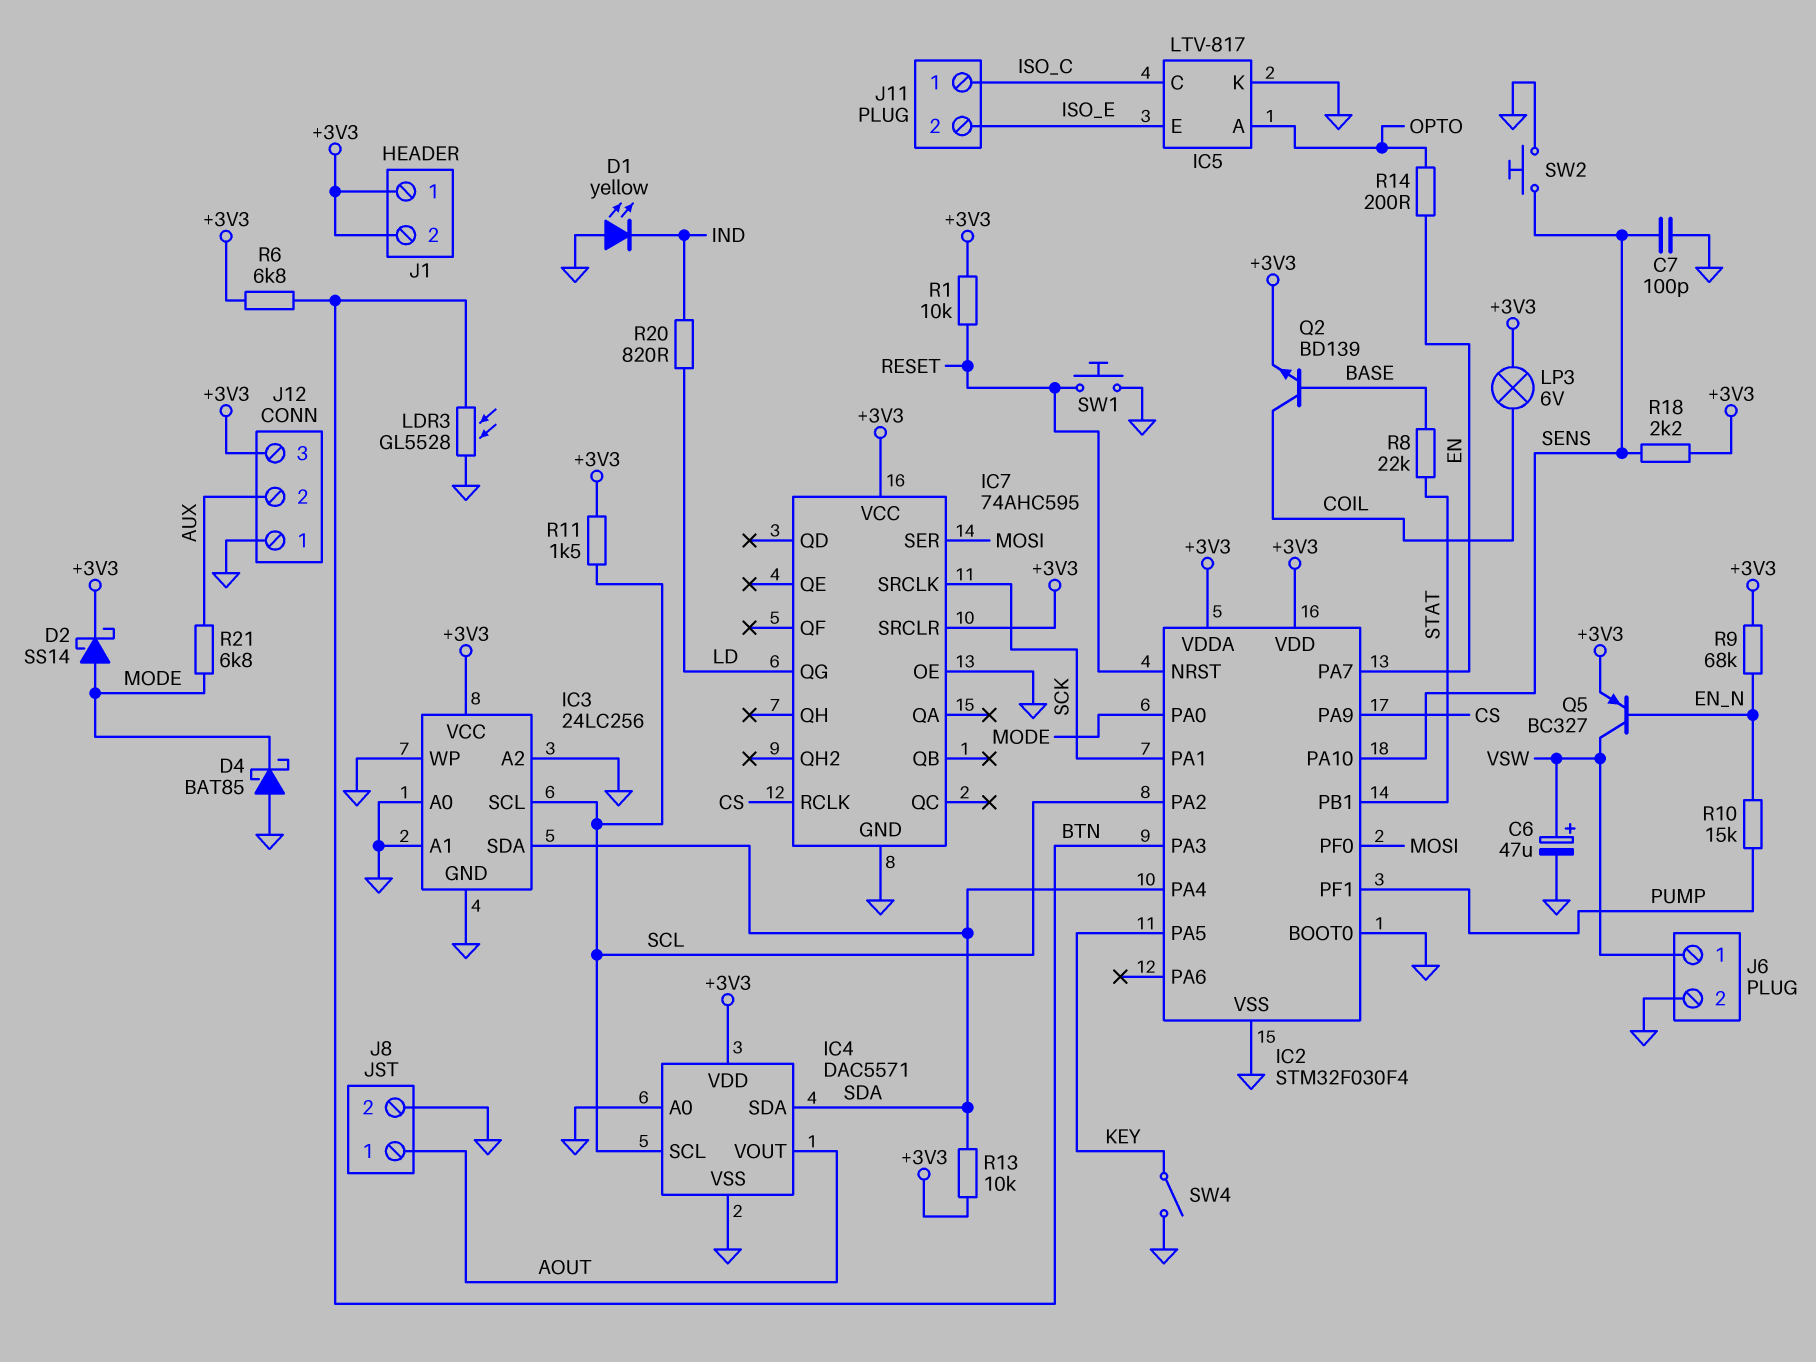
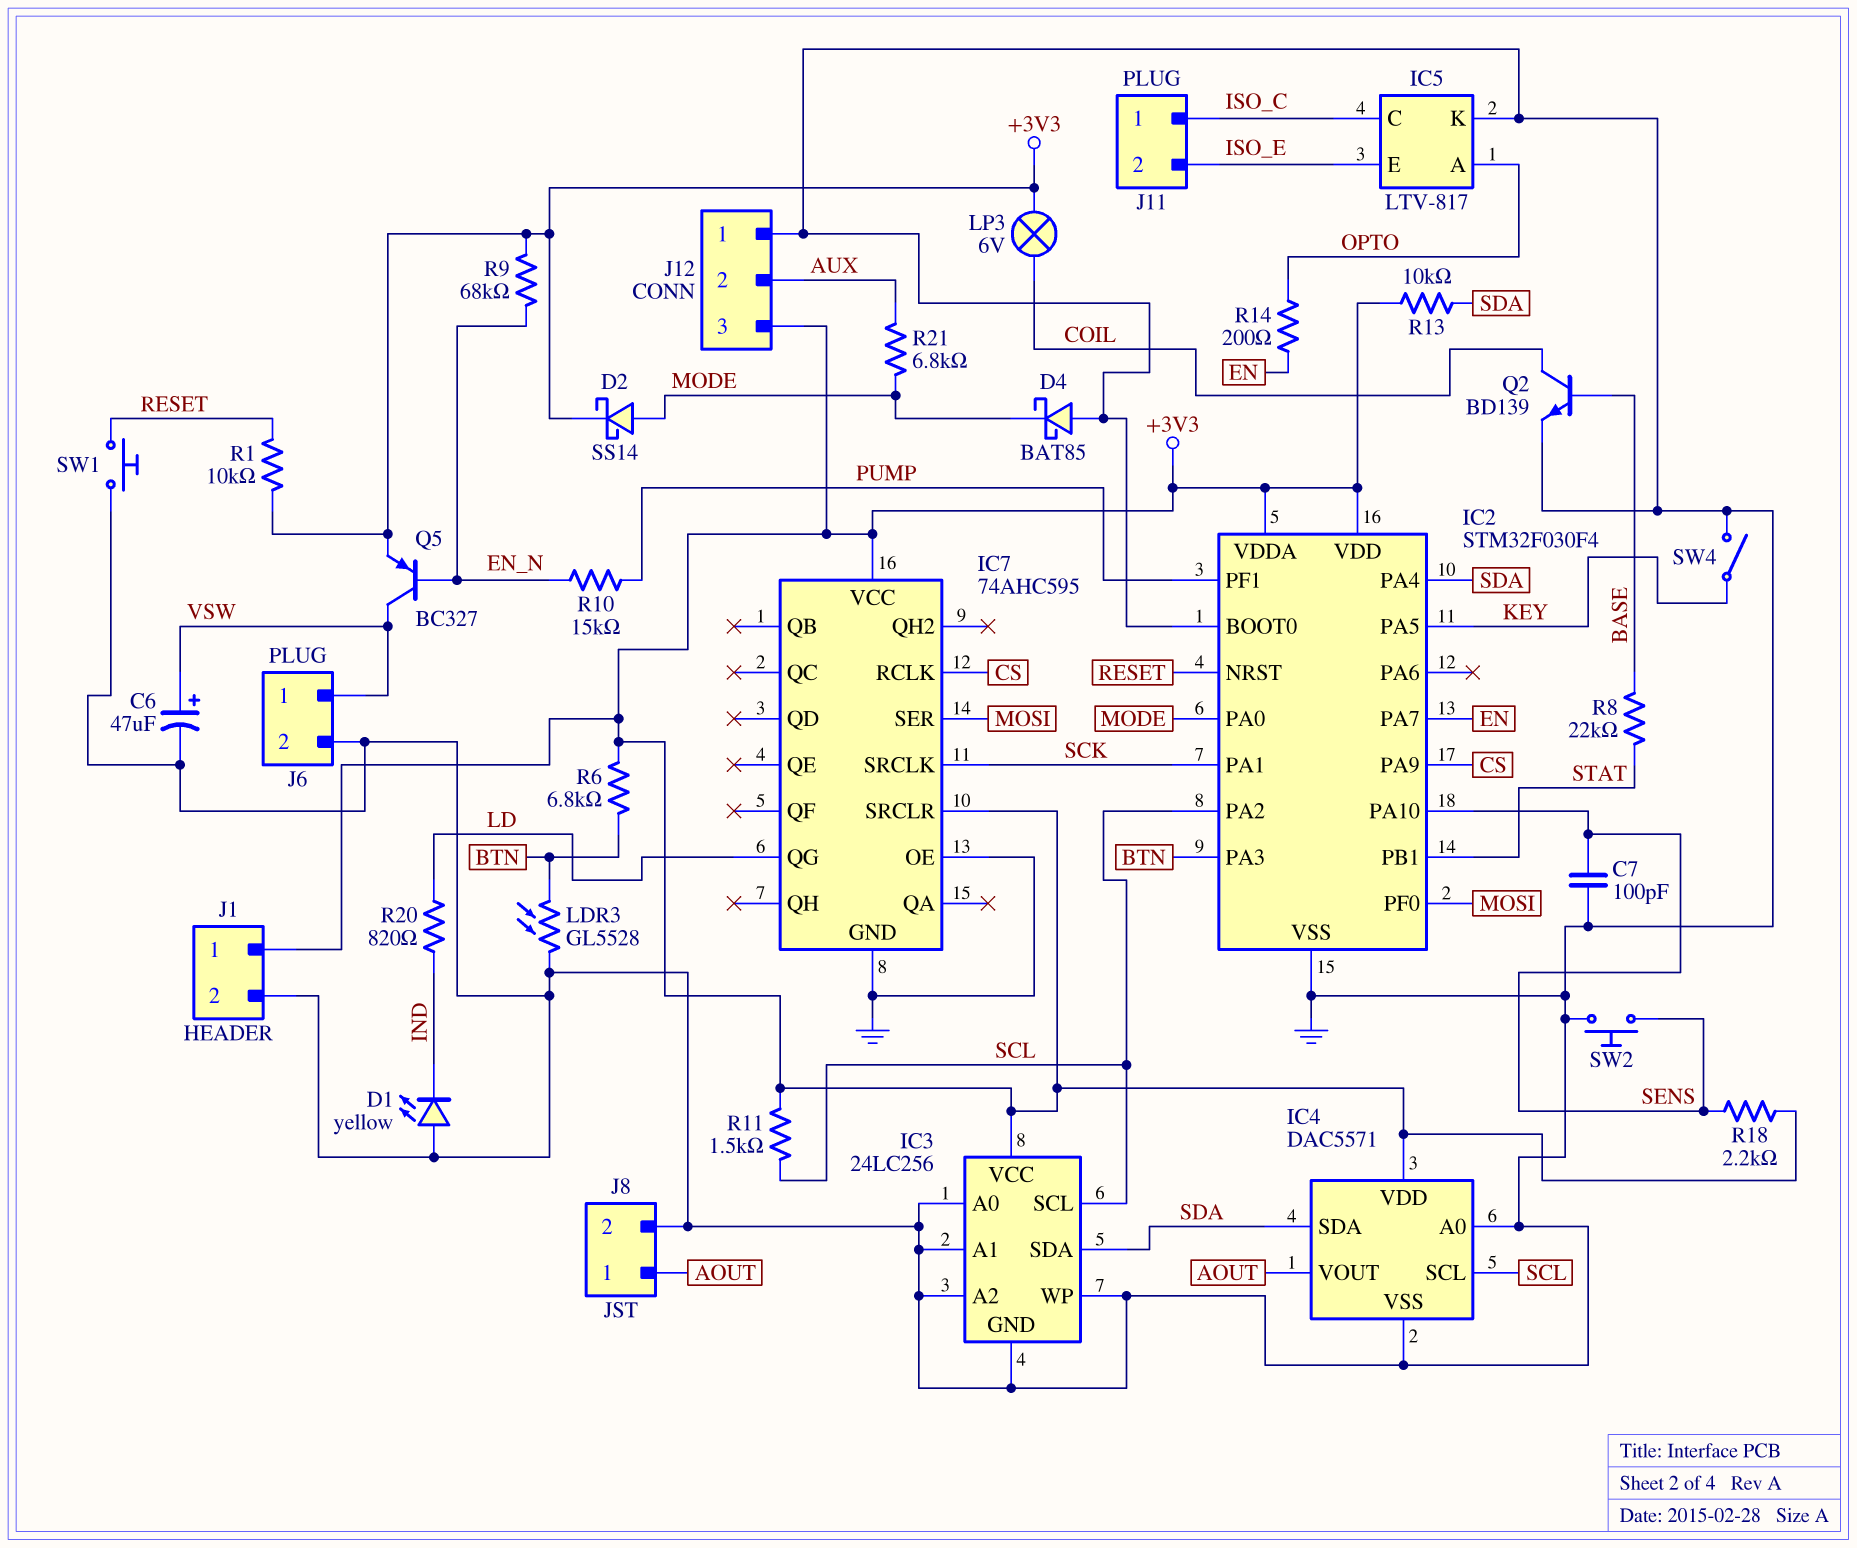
J1 pin 2: +3V3 -> GND
Q2: NPN BD139 (B BASE, C COIL, E +3V3) -> NPN BD139 (B BASE, C COIL, E GND)

